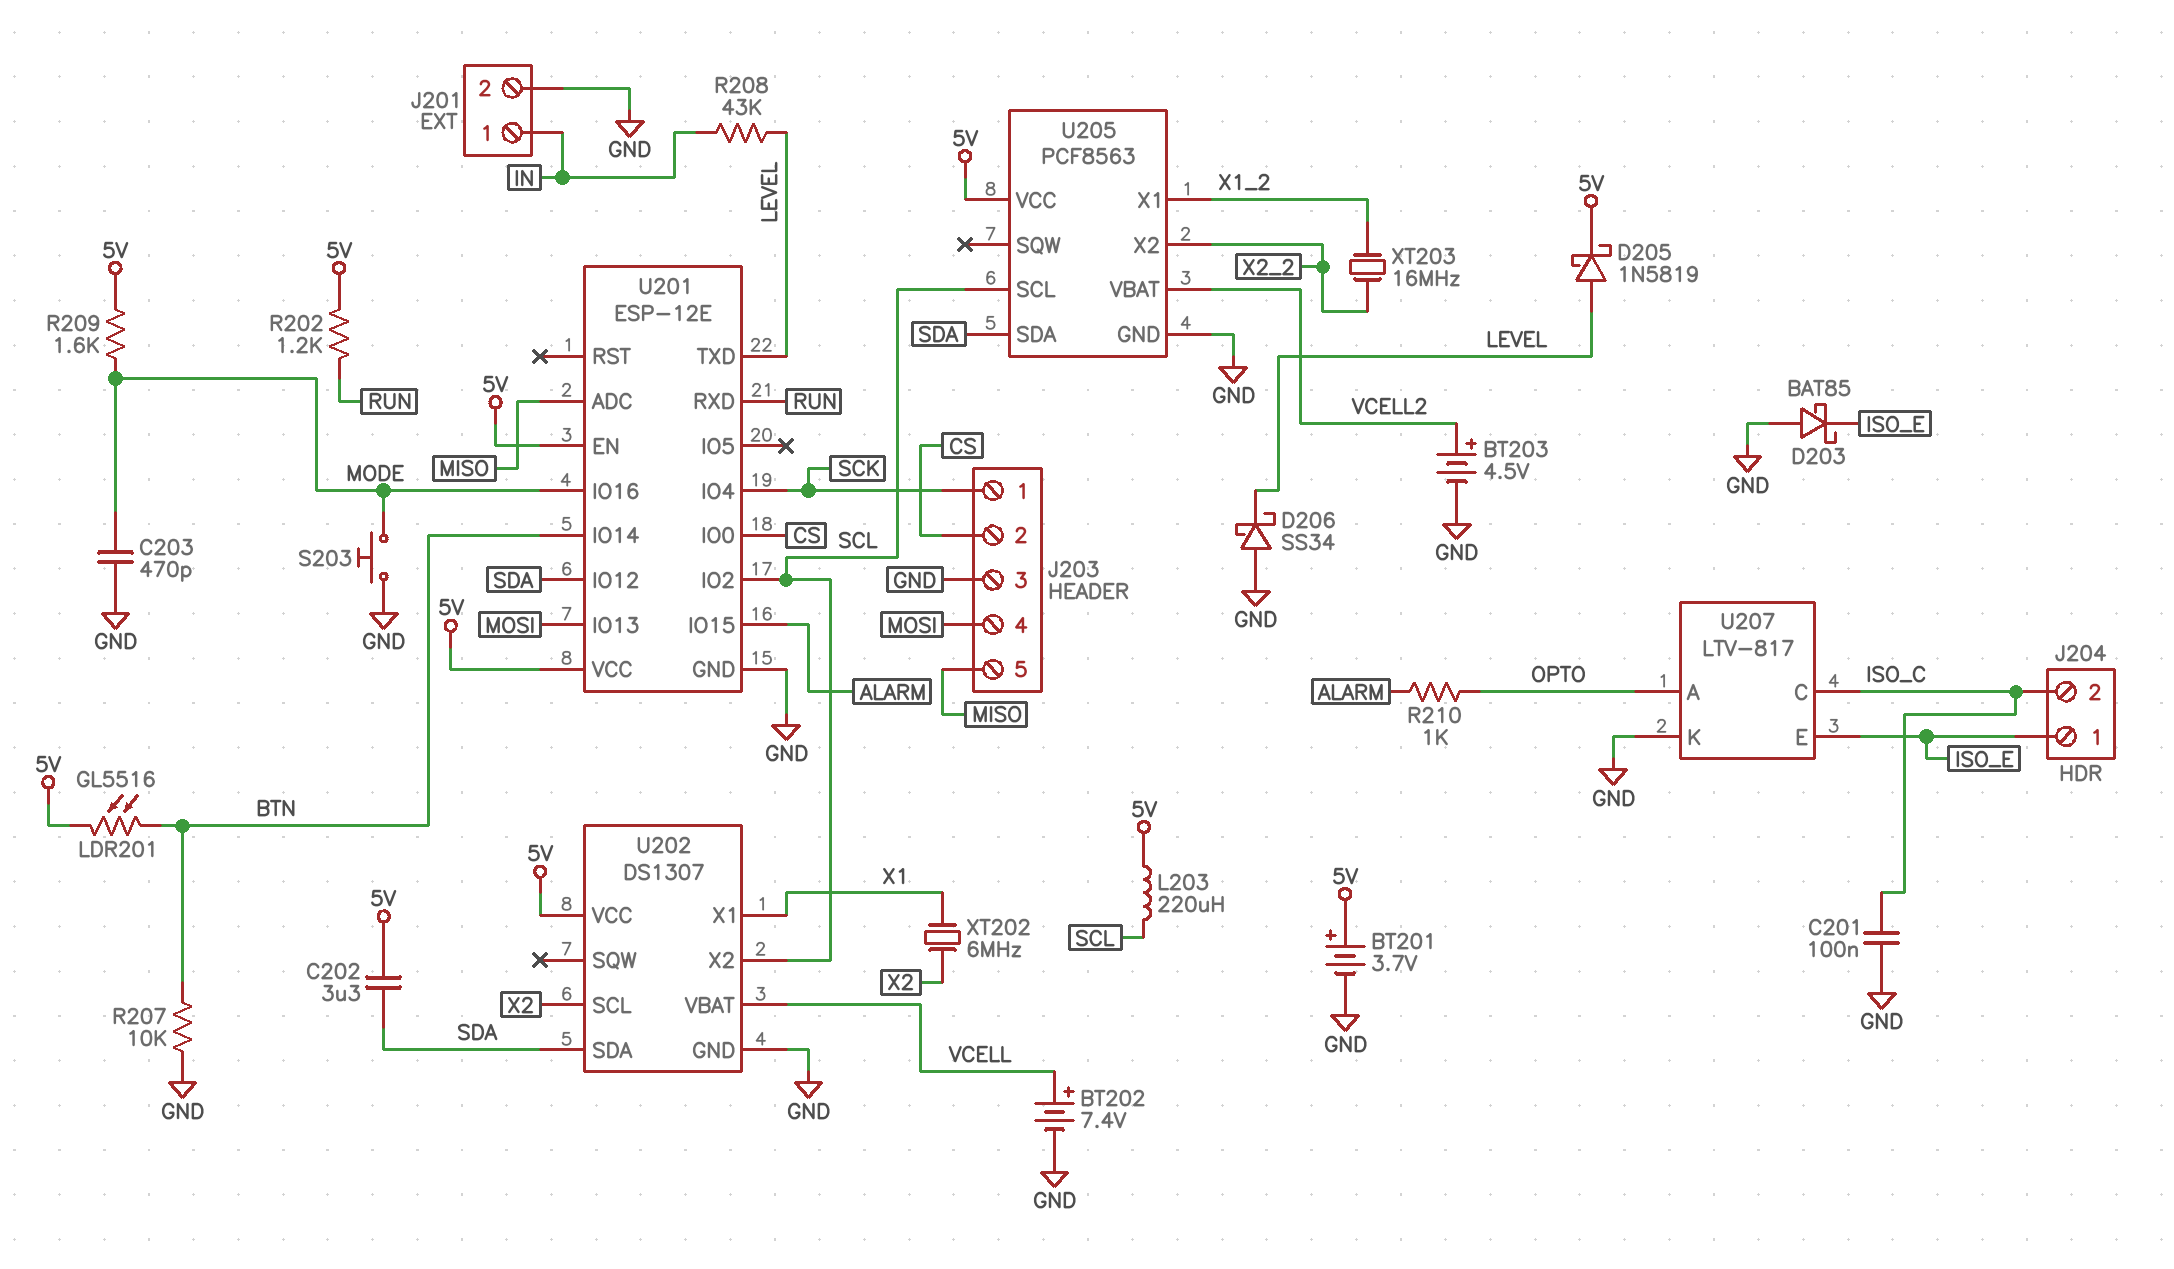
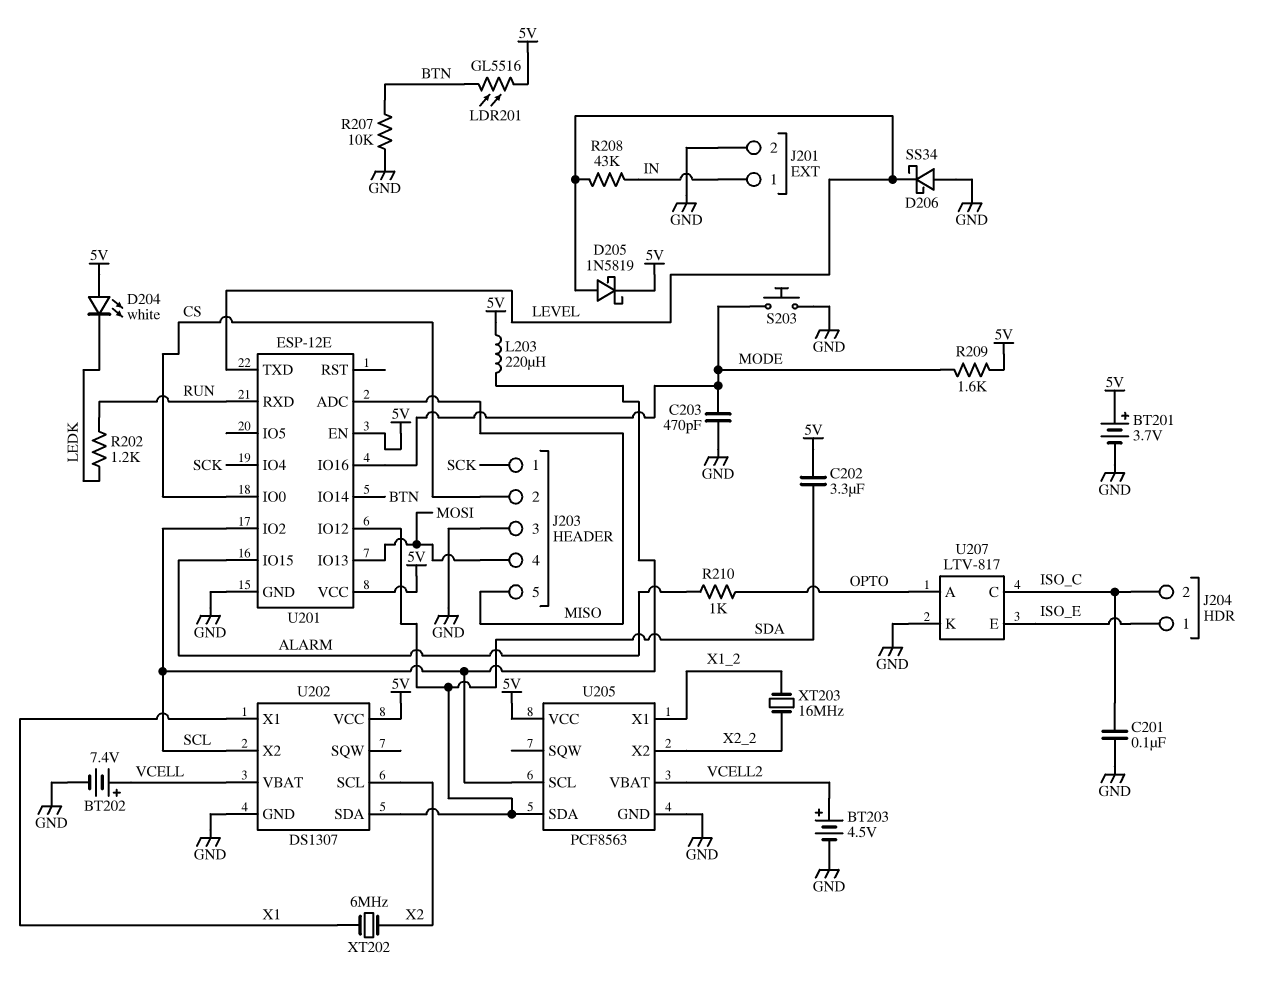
D203: schottky BAT85 (A GND, K ISO_E) -> none
D204: none -> LED white (A 5V, K LEDK)
R202: 1.2k (5V, RUN) -> 1.2k (LEDK, RUN)

